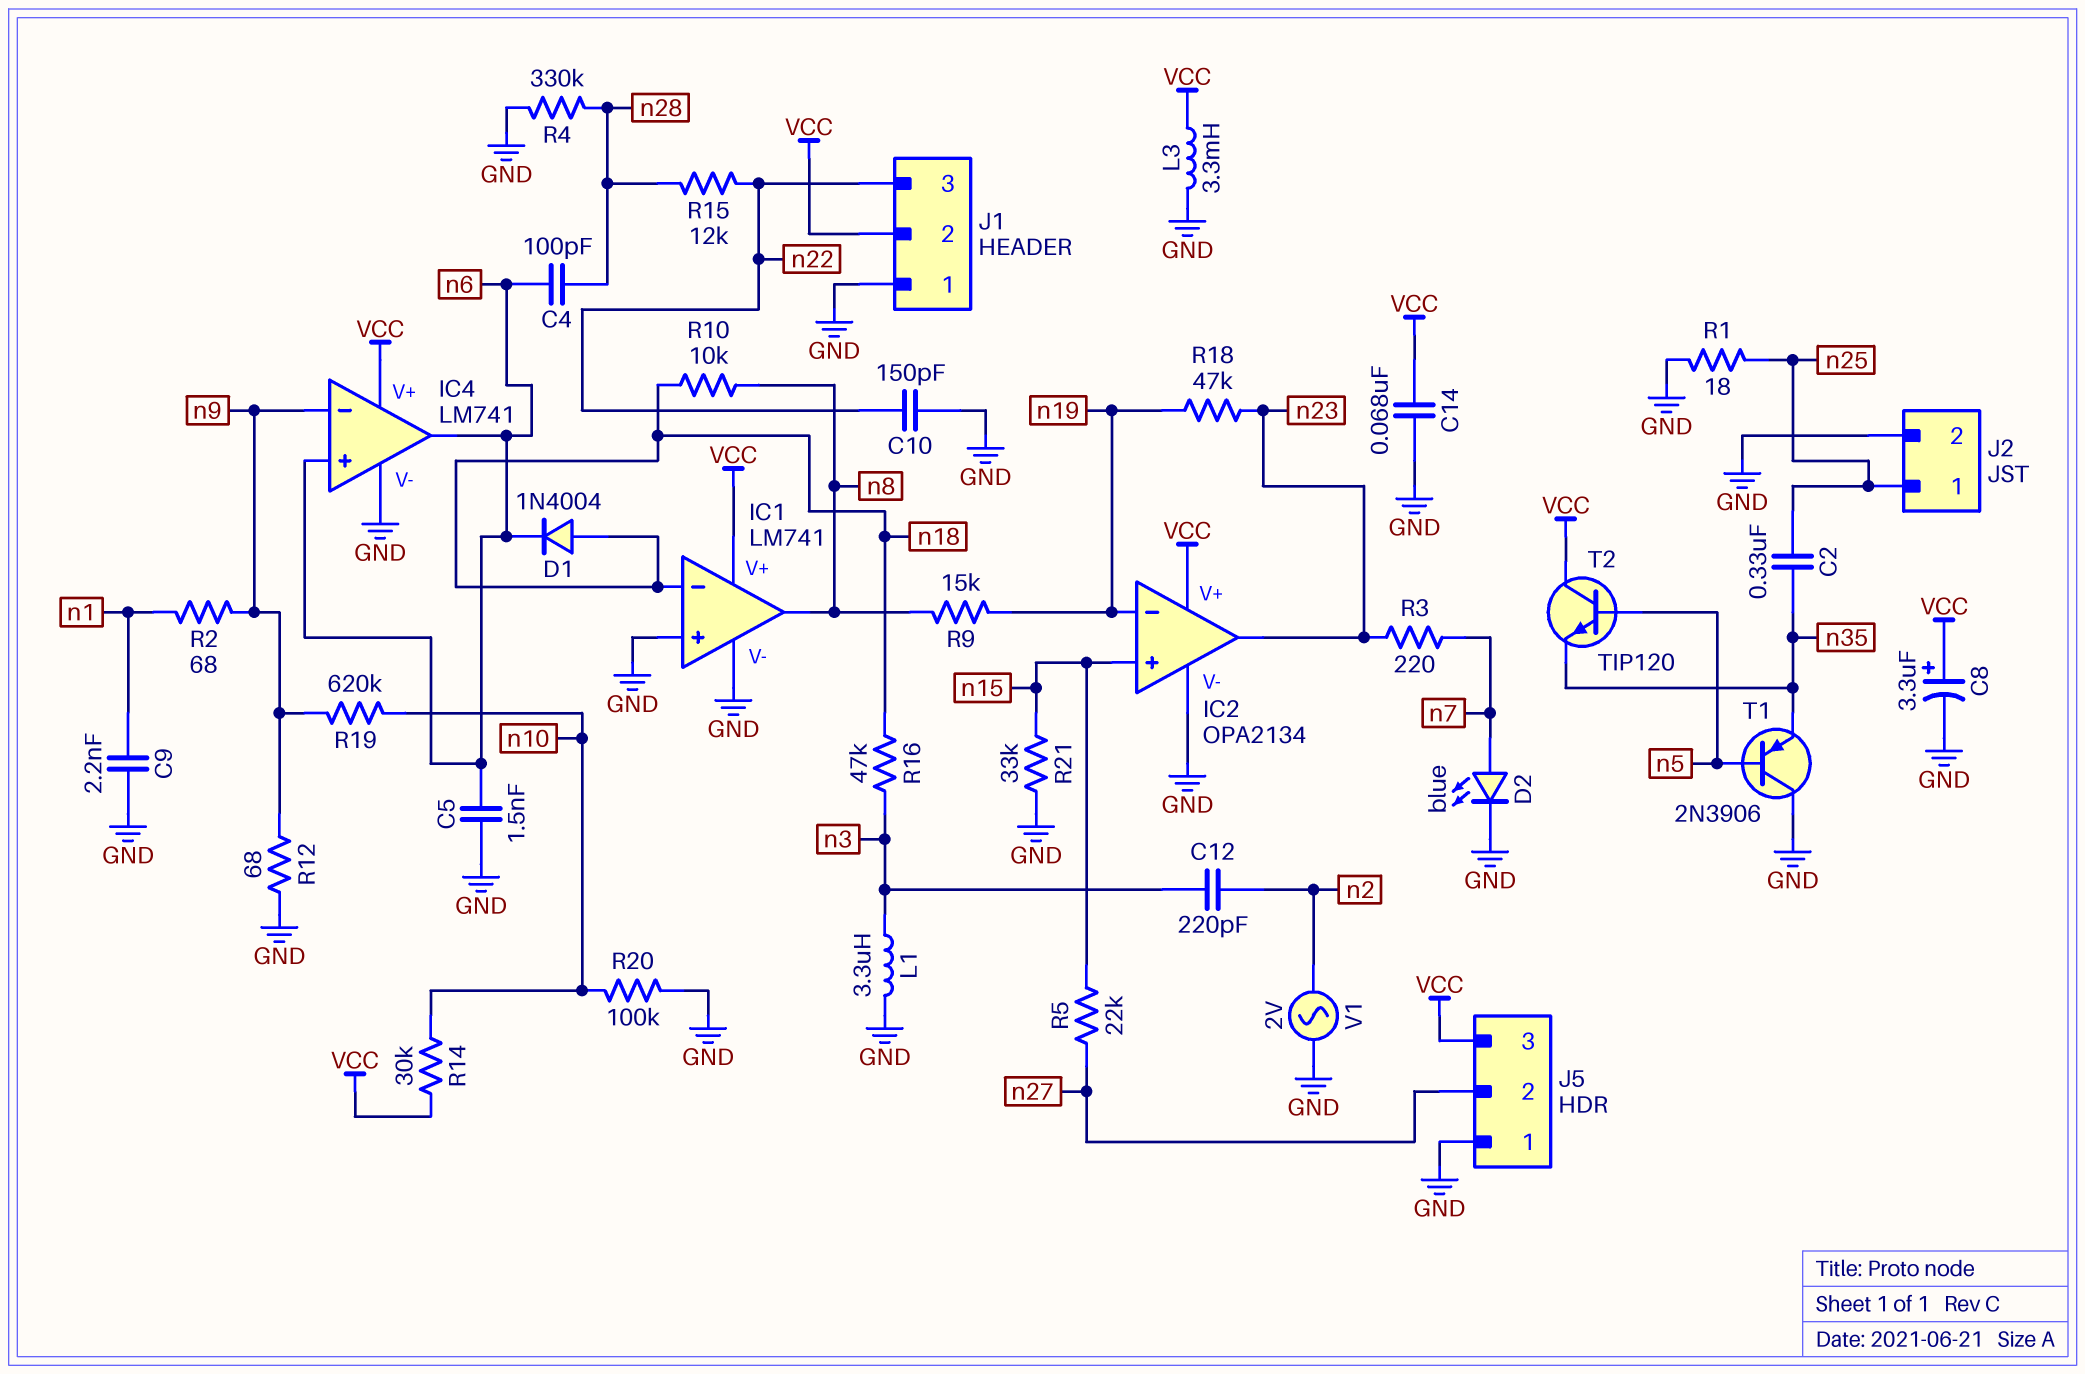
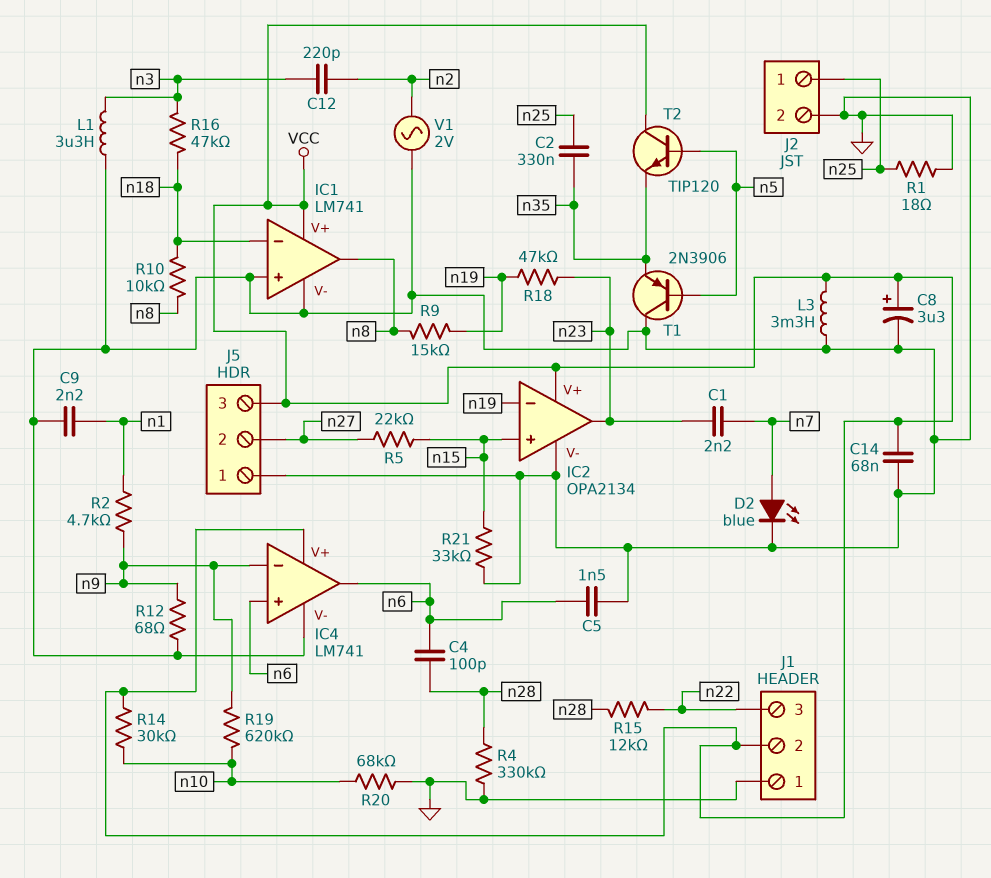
C1: none -> 2.2nF (n7, n23)
C10: 150pF (GND, n22) -> none
D1: diode 1N4004 (A n18, K n6) -> none
R2: 68 (n1, n9) -> 4.7k (n1, n9)
R3: 220 (n7, n23) -> none
R20: 100k (GND, n10) -> 68k (GND, n10)

